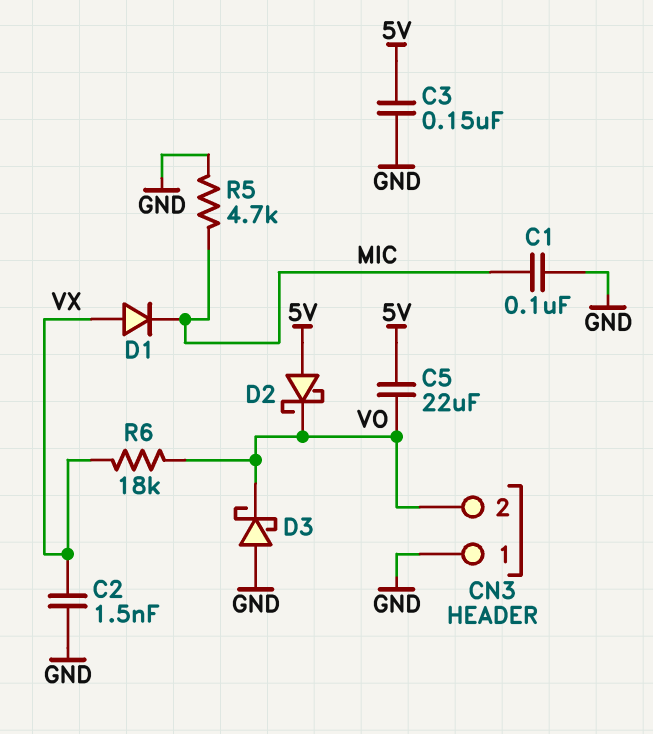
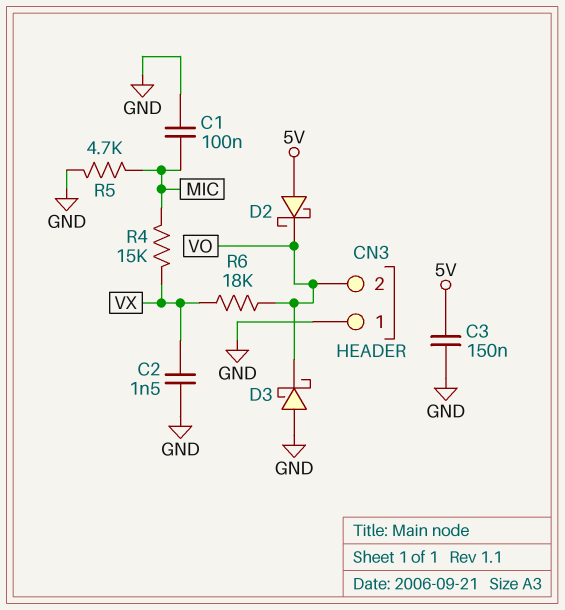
C5: 22uF (5V, VO) -> none
D1: diode (A VX, K MIC) -> none
R4: none -> 15k (MIC, VX)

